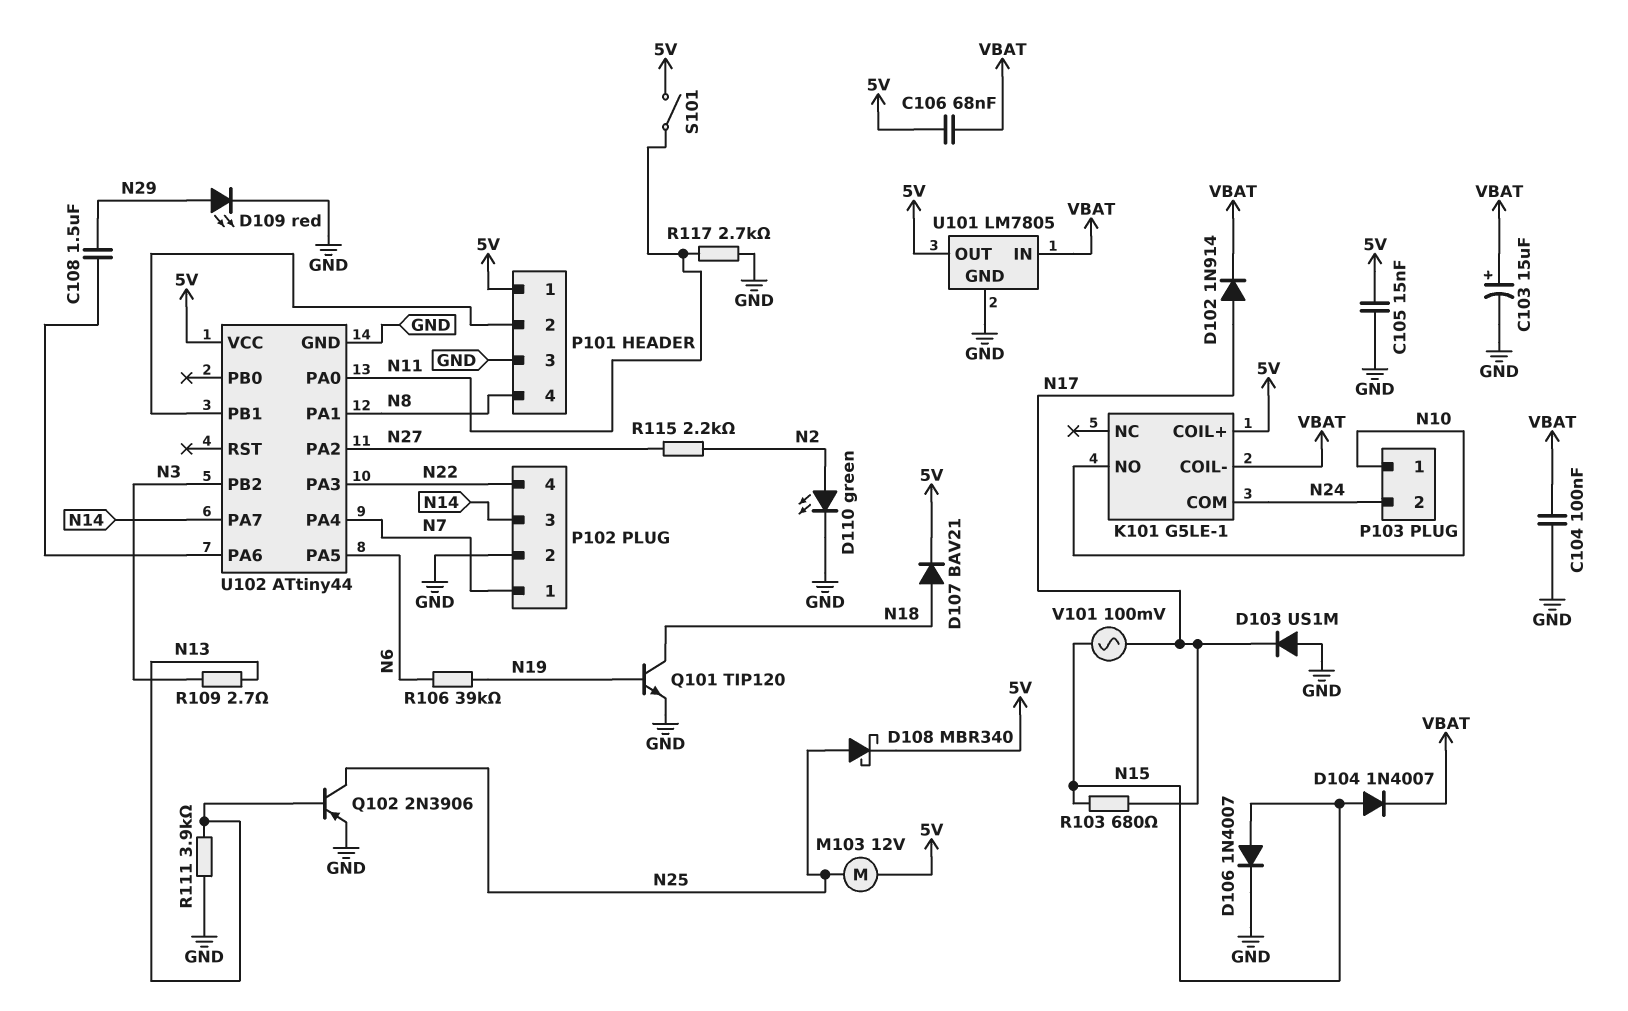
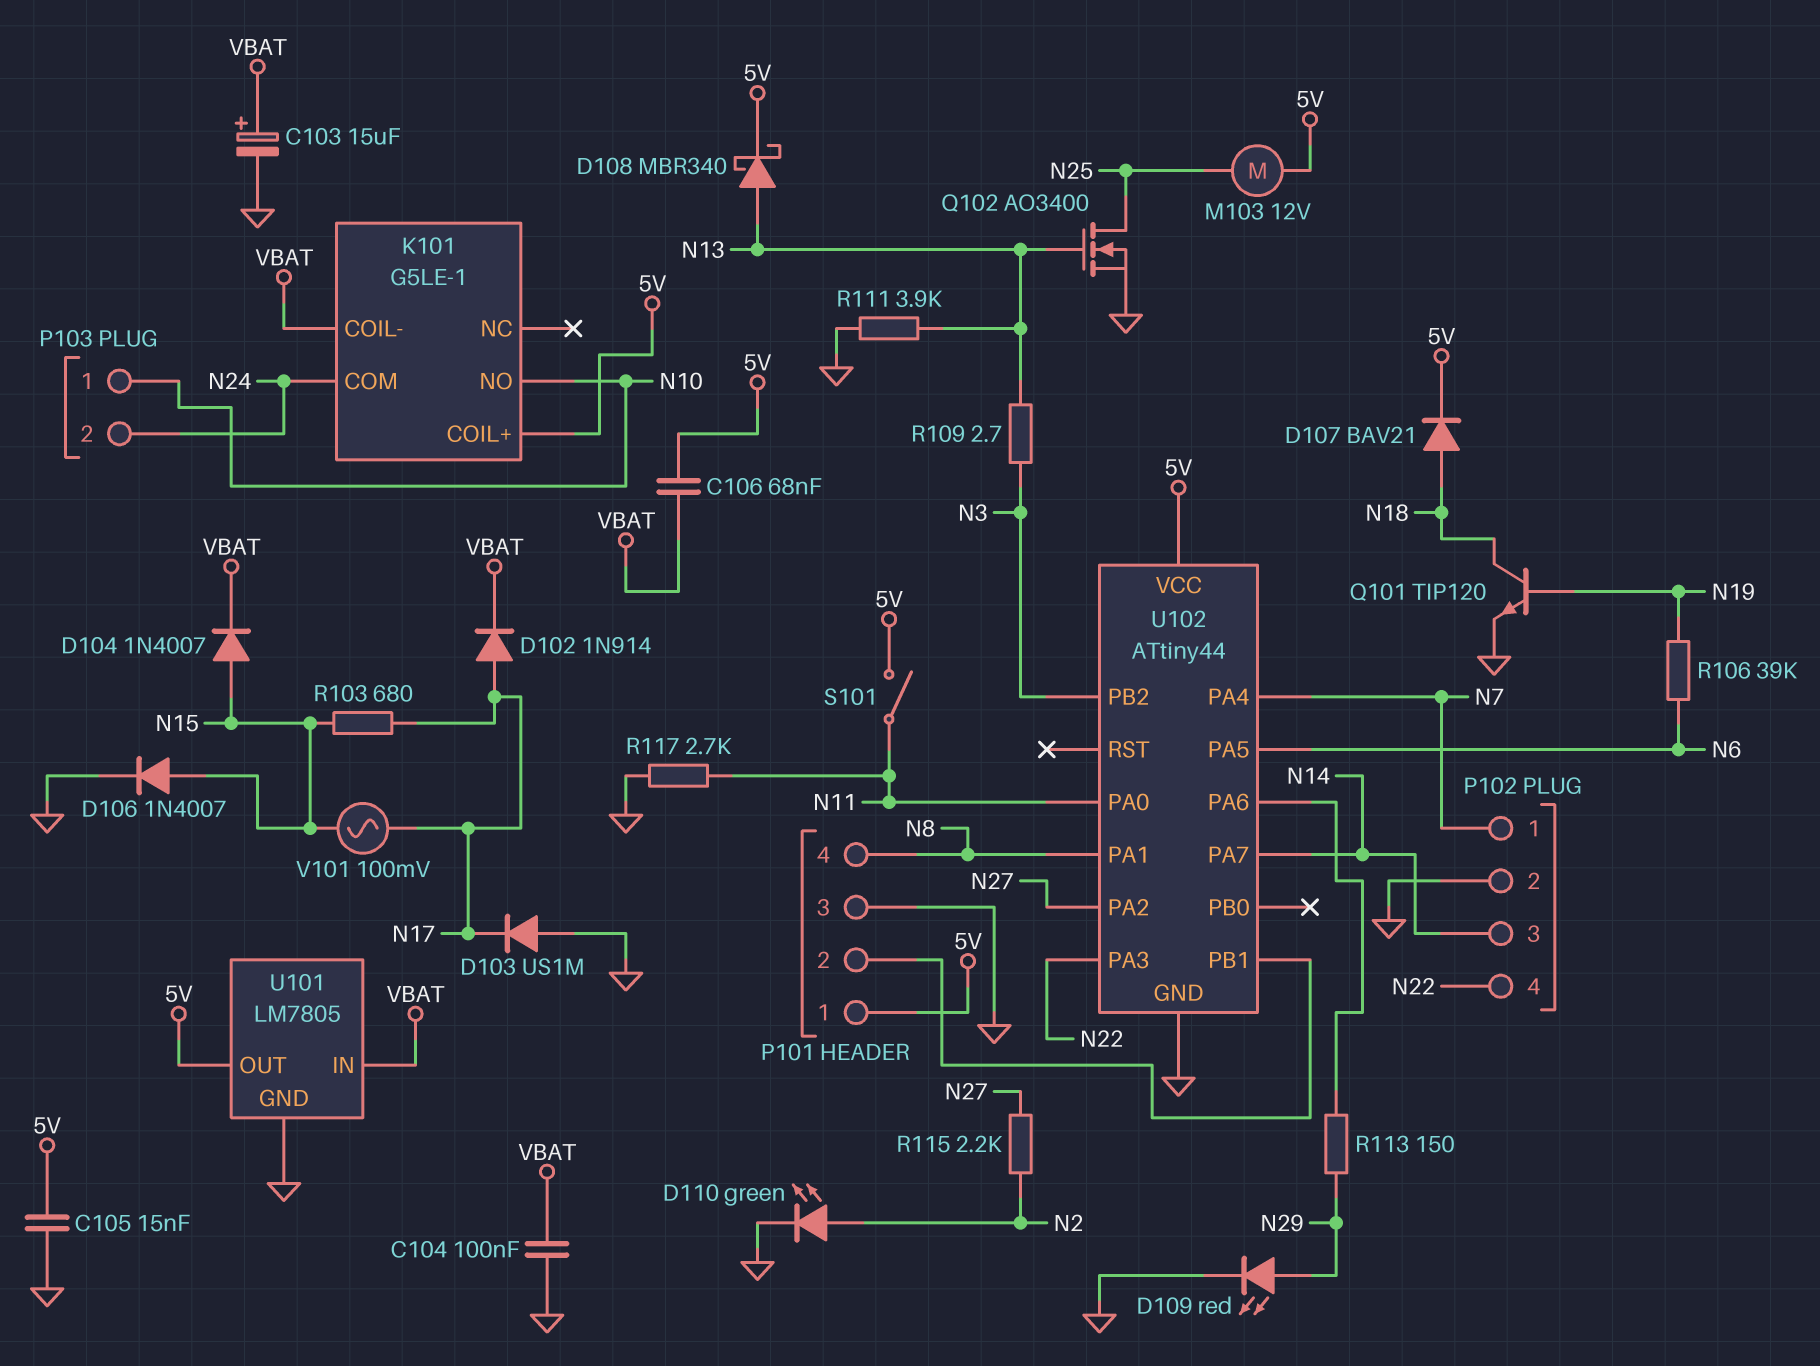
C108: 1.5uF (N29, U102/PA6) -> none
D108: schottky MBR340 (A N25, K 5V) -> schottky MBR340 (A N13, K 5V)
Q102: PNP 2N3906 (B N13, C N25, E GND) -> NMOS AO3400 (G N13, D N25, S GND)
R113: none -> 150 (N29, U102/PA6)

